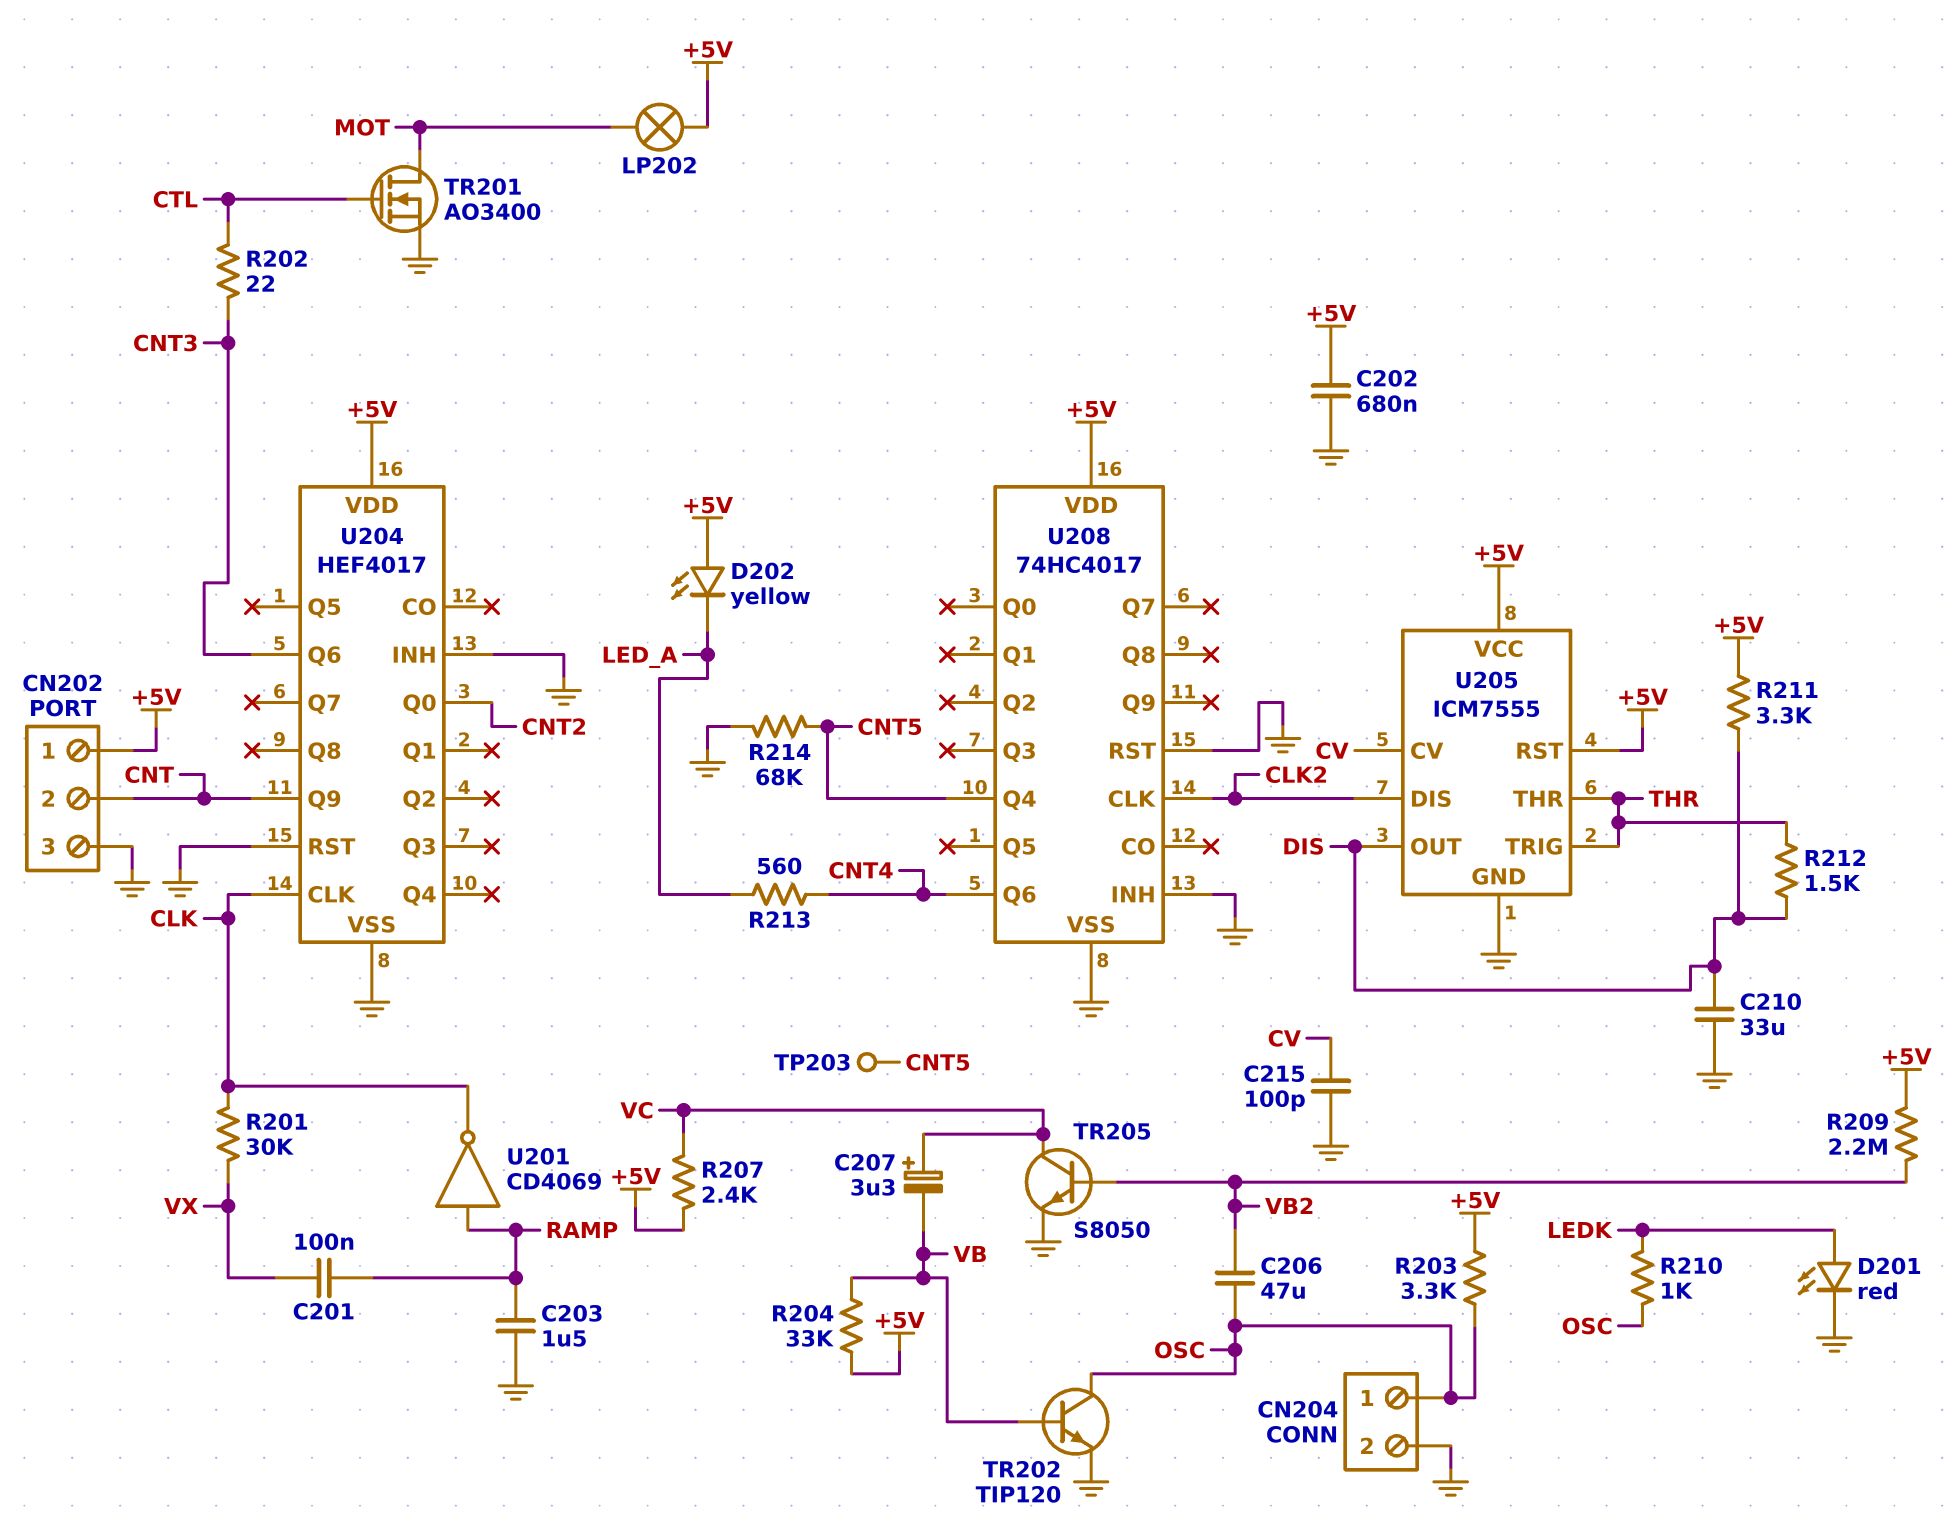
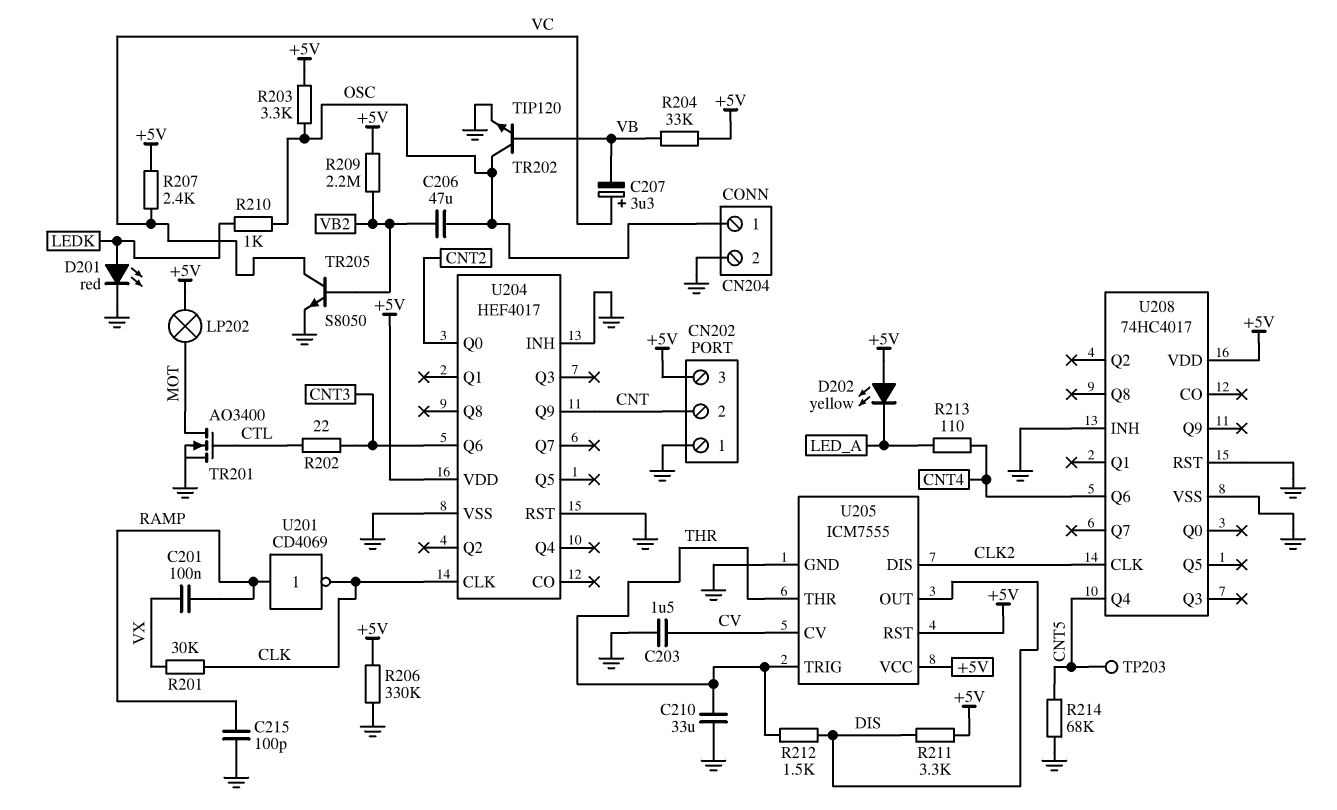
C202: 680nF (+5V, GND) -> none
C203: 1.5uF (GND, RAMP) -> 1.5uF (CV, GND)
C210: 33uF (DIS, GND) -> 33uF (GND, THR)
C215: 100pF (CV, GND) -> 100pF (GND, RAMP)
CN202 pin 1: +5V -> GND
CN202 pin 3: GND -> +5V
R206: none -> 330k (+5V, GND)
R213: 560 (CNT4, LED_A) -> 110 (CNT4, LED_A)

